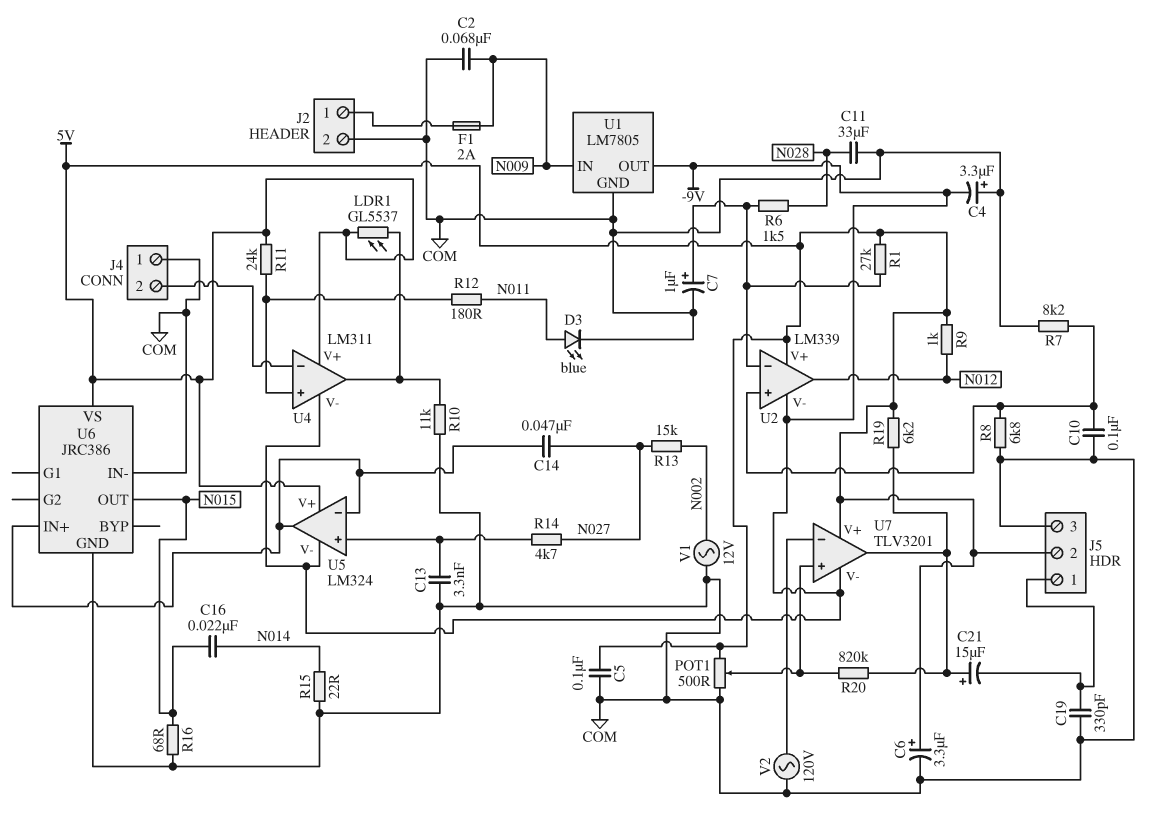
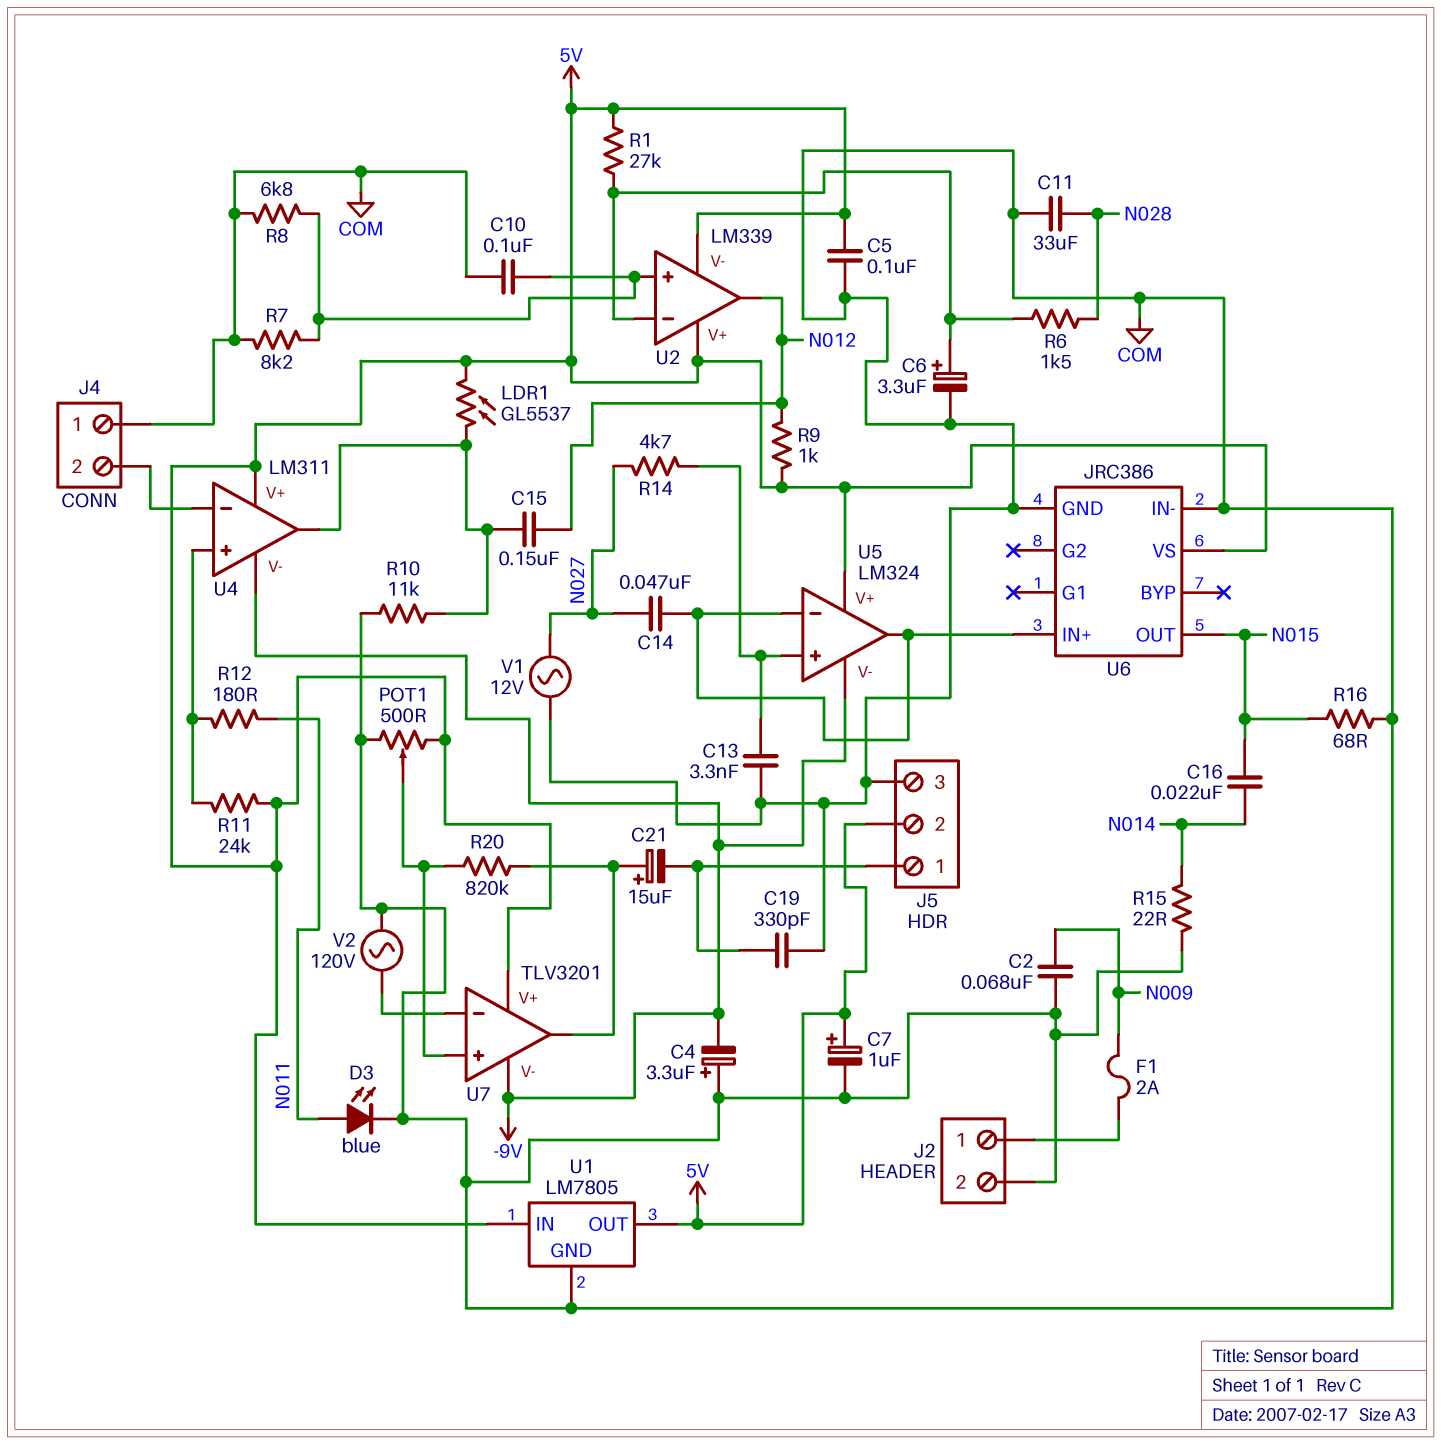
C6: 3.3uF (plus 5V, minus COM) -> 3.3uF (plus U2/in-, minus COM)
C7: 1uF (plus U2/in-, minus COM) -> 1uF (plus 5V, minus COM)
C15: none -> 150nF (N012, U4/out)
R13: 15k (N002, N027) -> none
R19: 6.2k (5V, U7/out) -> none
U1 pin IN: N009 -> 5V
U1 pin OUT: -9V -> 5V
U2 pin V-: -9V -> 5V
V1: AC 12V (COM, N002) -> AC 12V (COM, N027)

